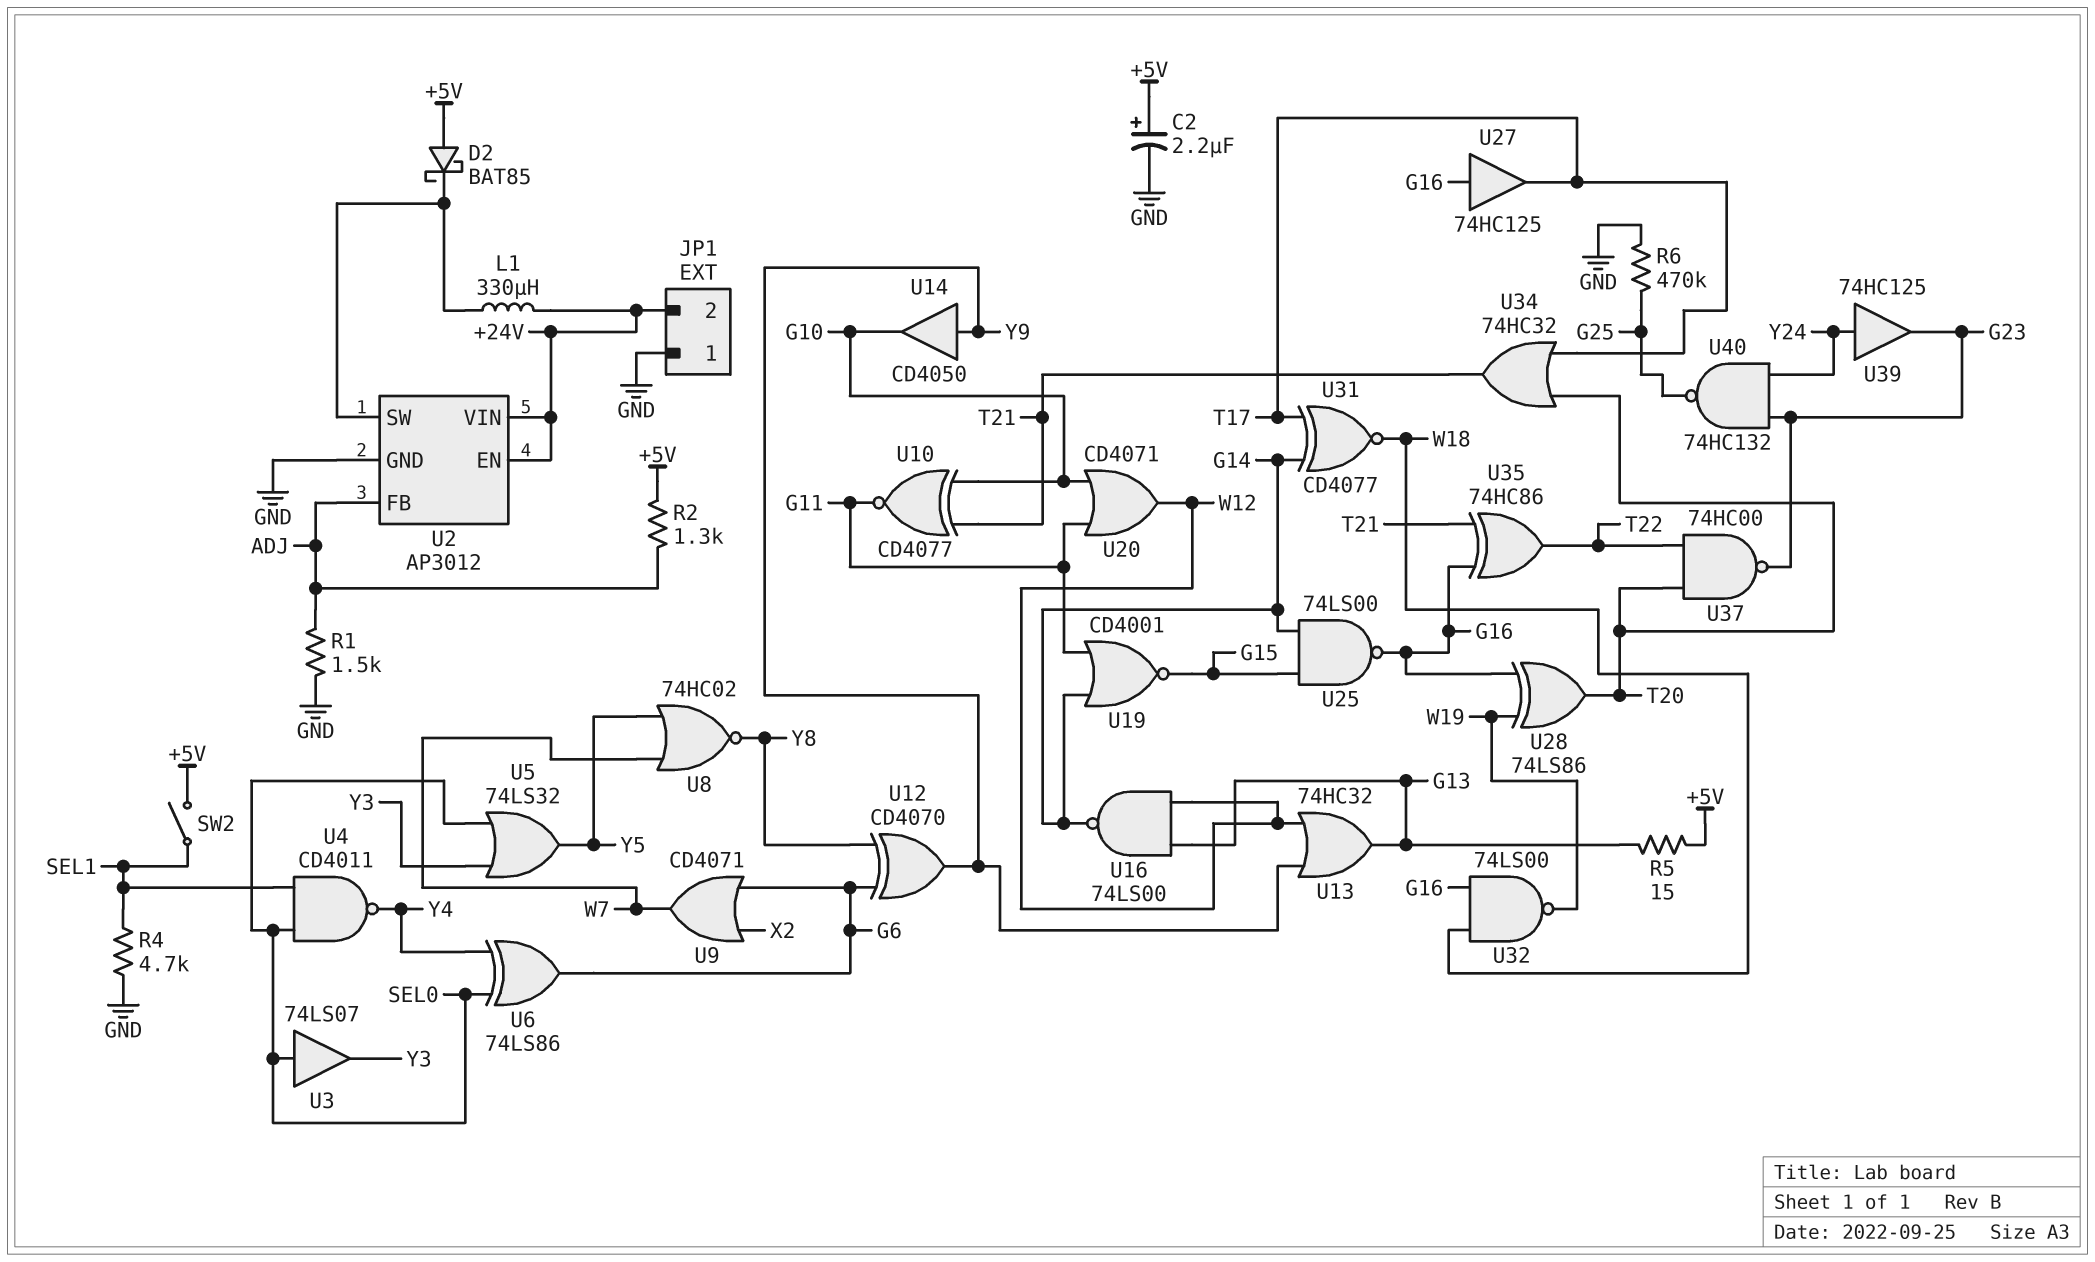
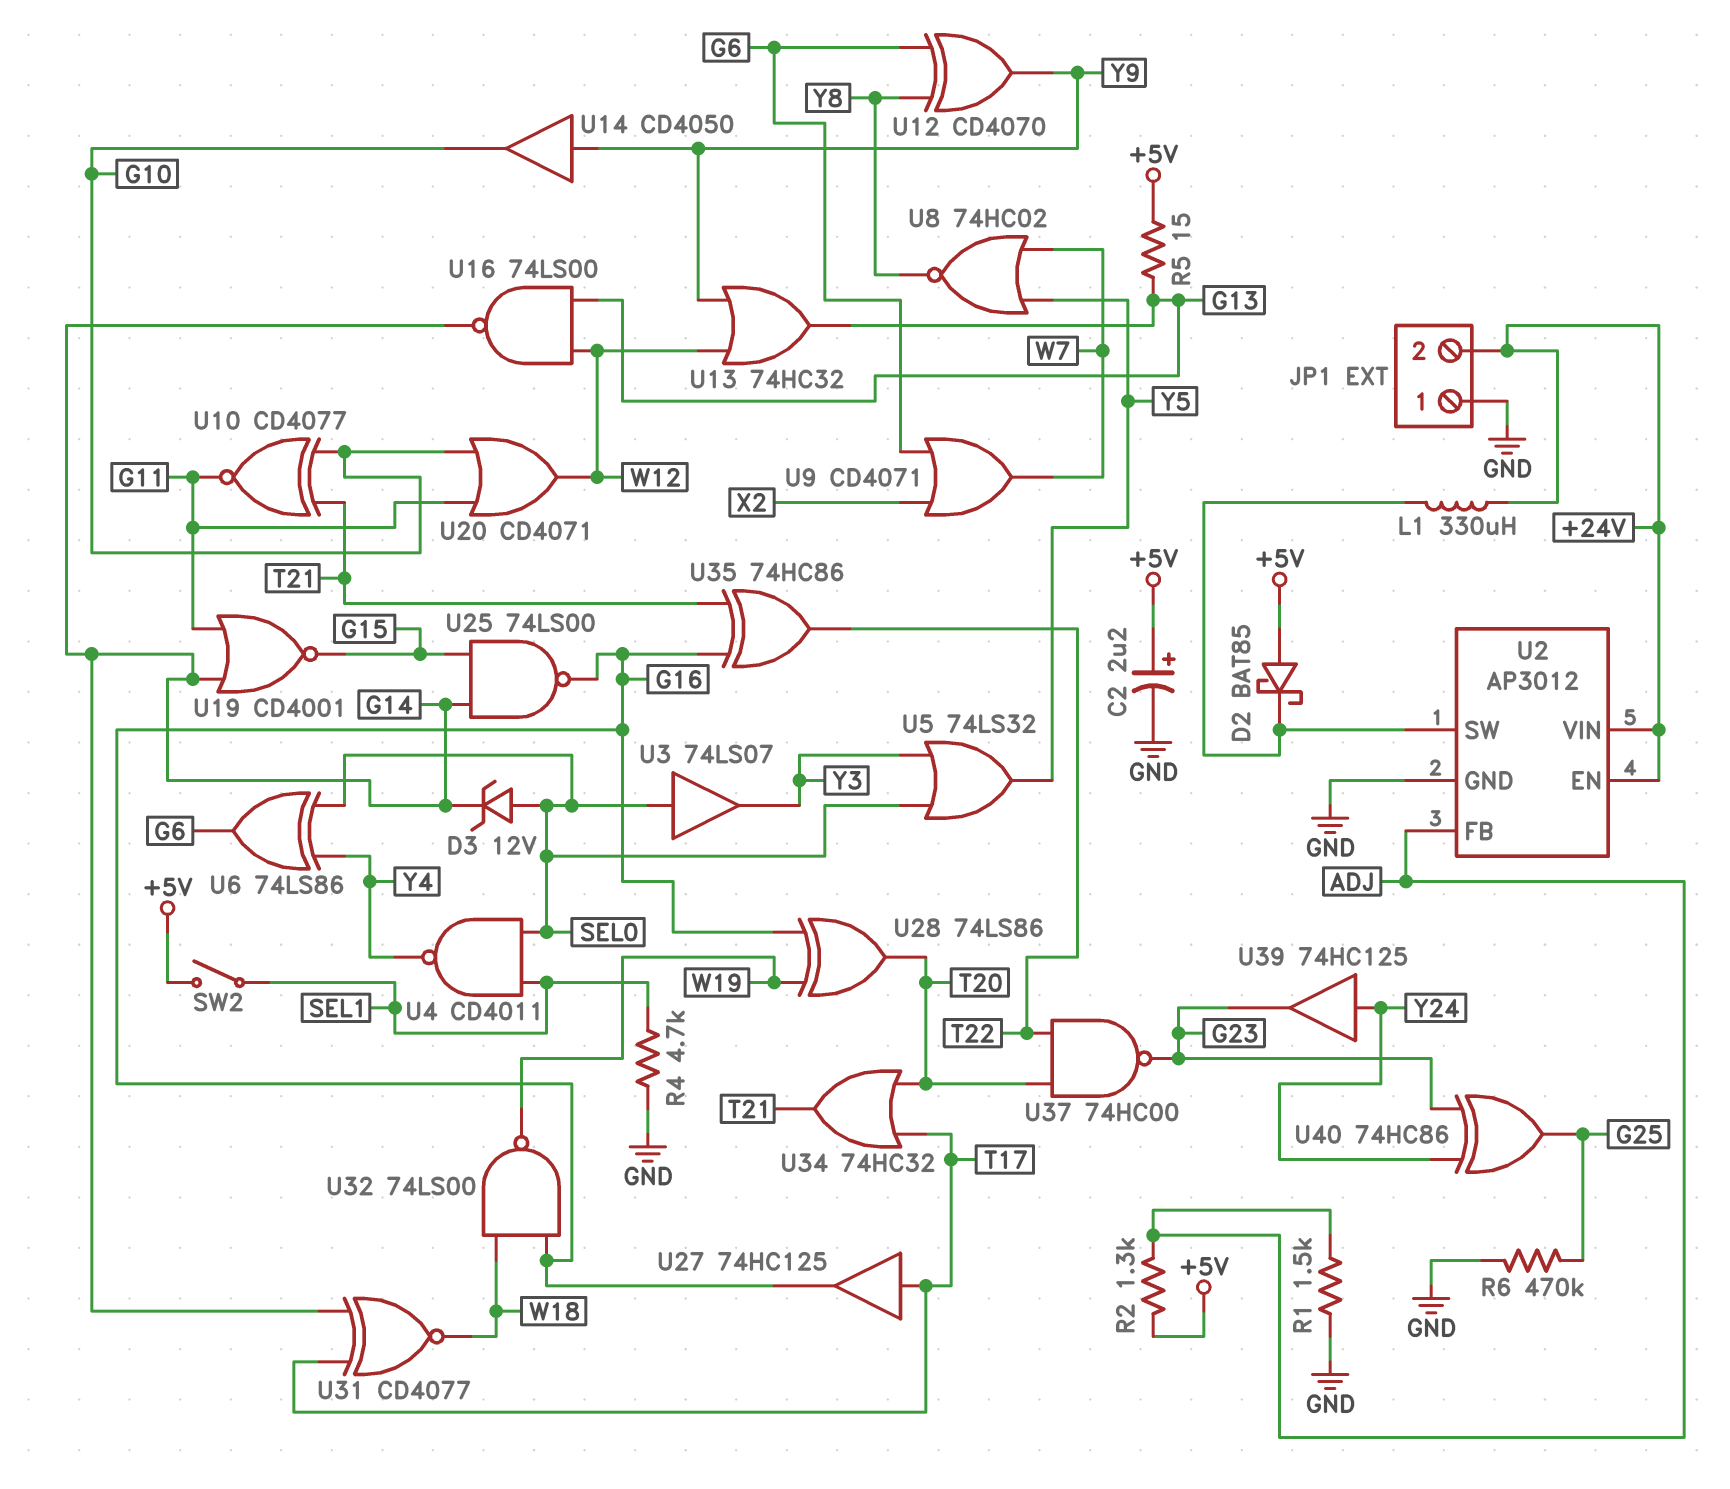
D3: none -> zener 12V (A SEL0, K G14)
U27: buffer 74HC125 (in G16, out T17) -> buffer 74HC125 (in T17, out G16)
U40: NAND 74HC132 (in G23, in Y24, out G25) -> XOR 74HC86 (in G23, in Y24, out G25)

